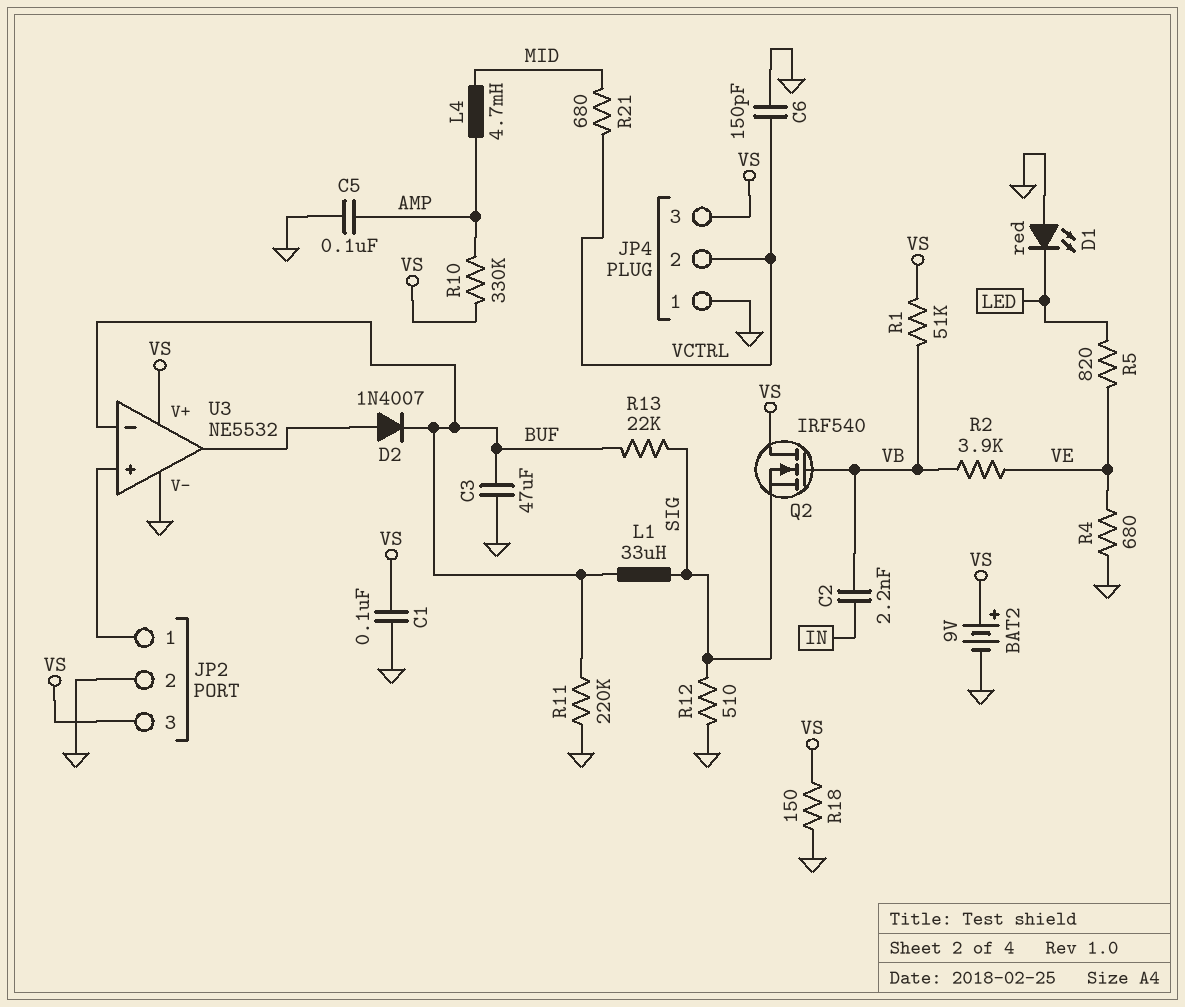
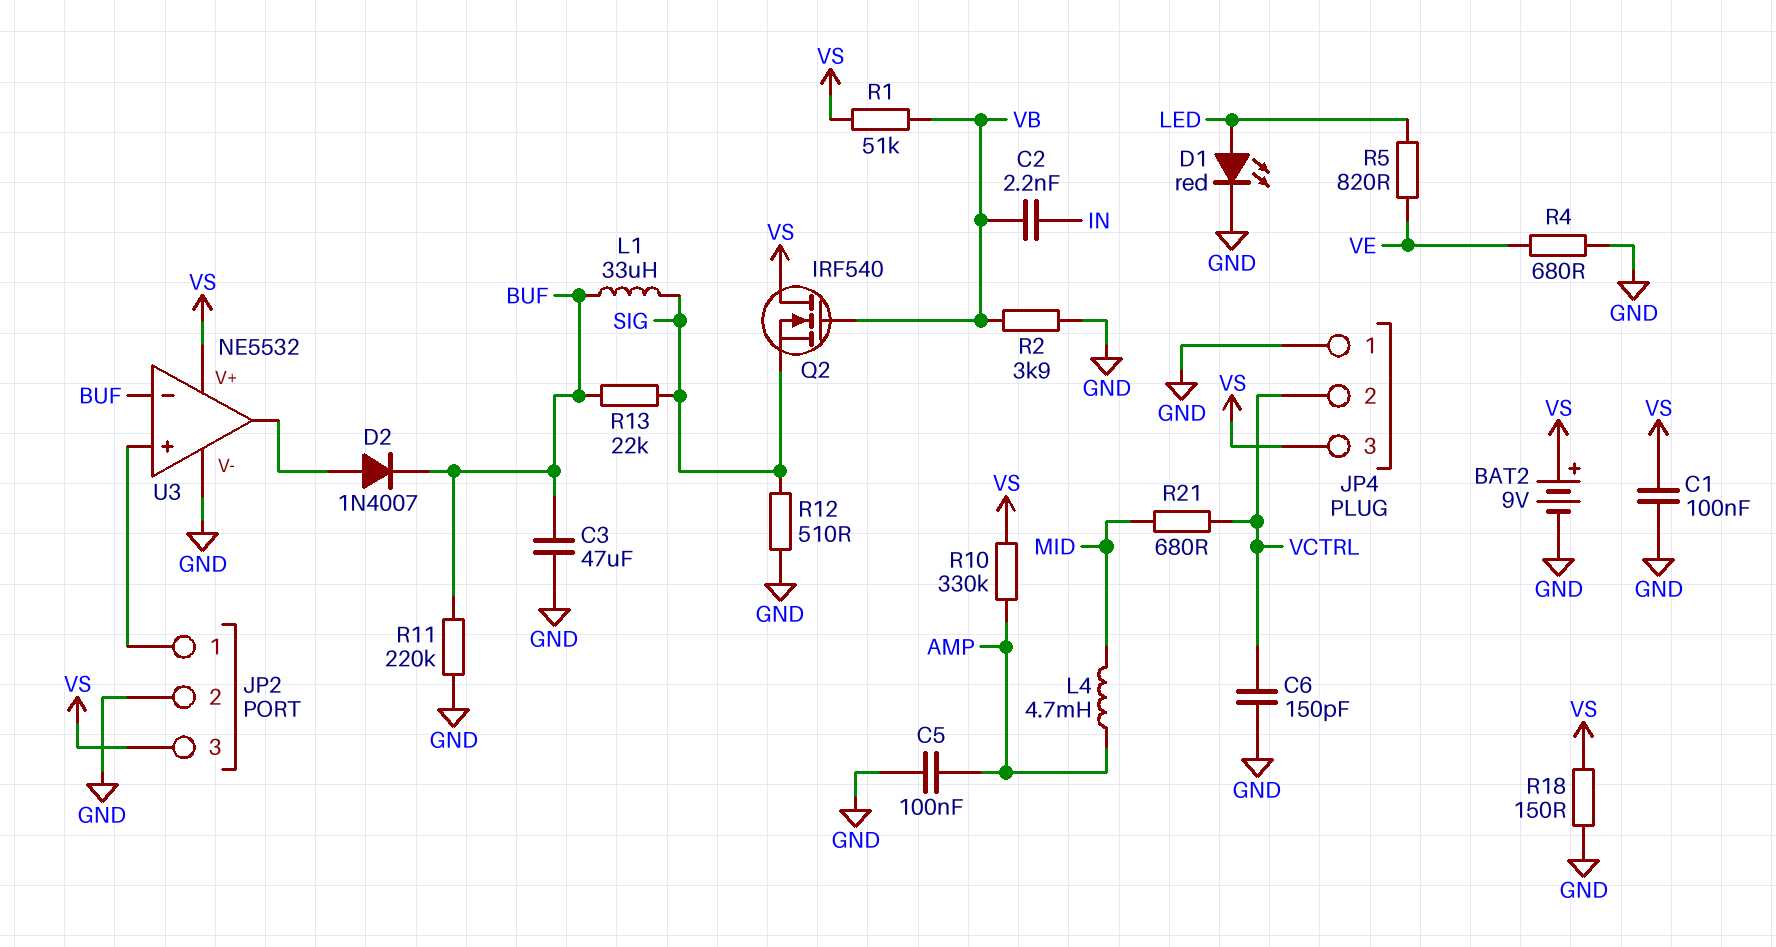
D1: LED red (A GND, K LED) -> LED red (A LED, K GND)
R2: 3.9k (VB, VE) -> 3.9k (GND, VB)

